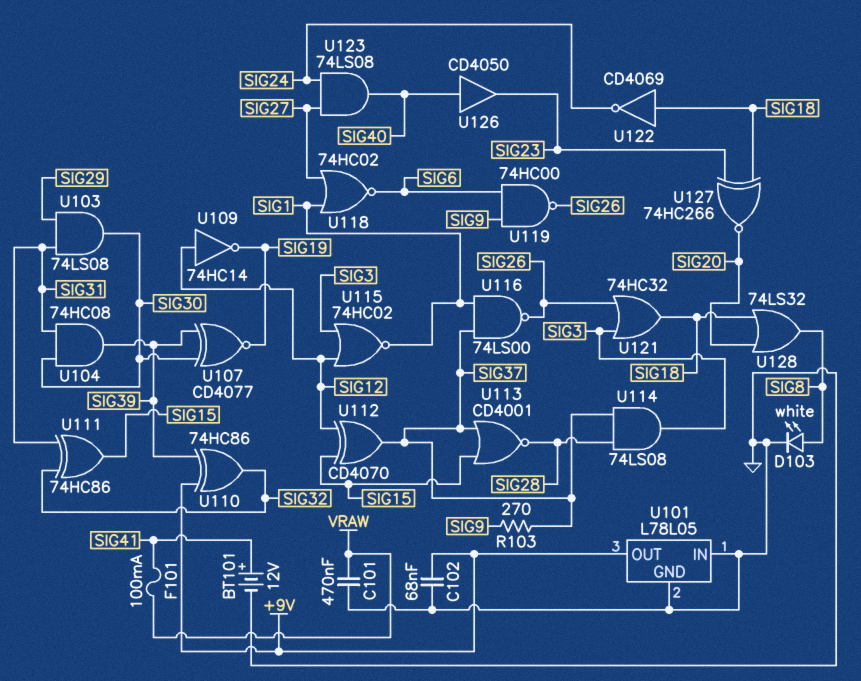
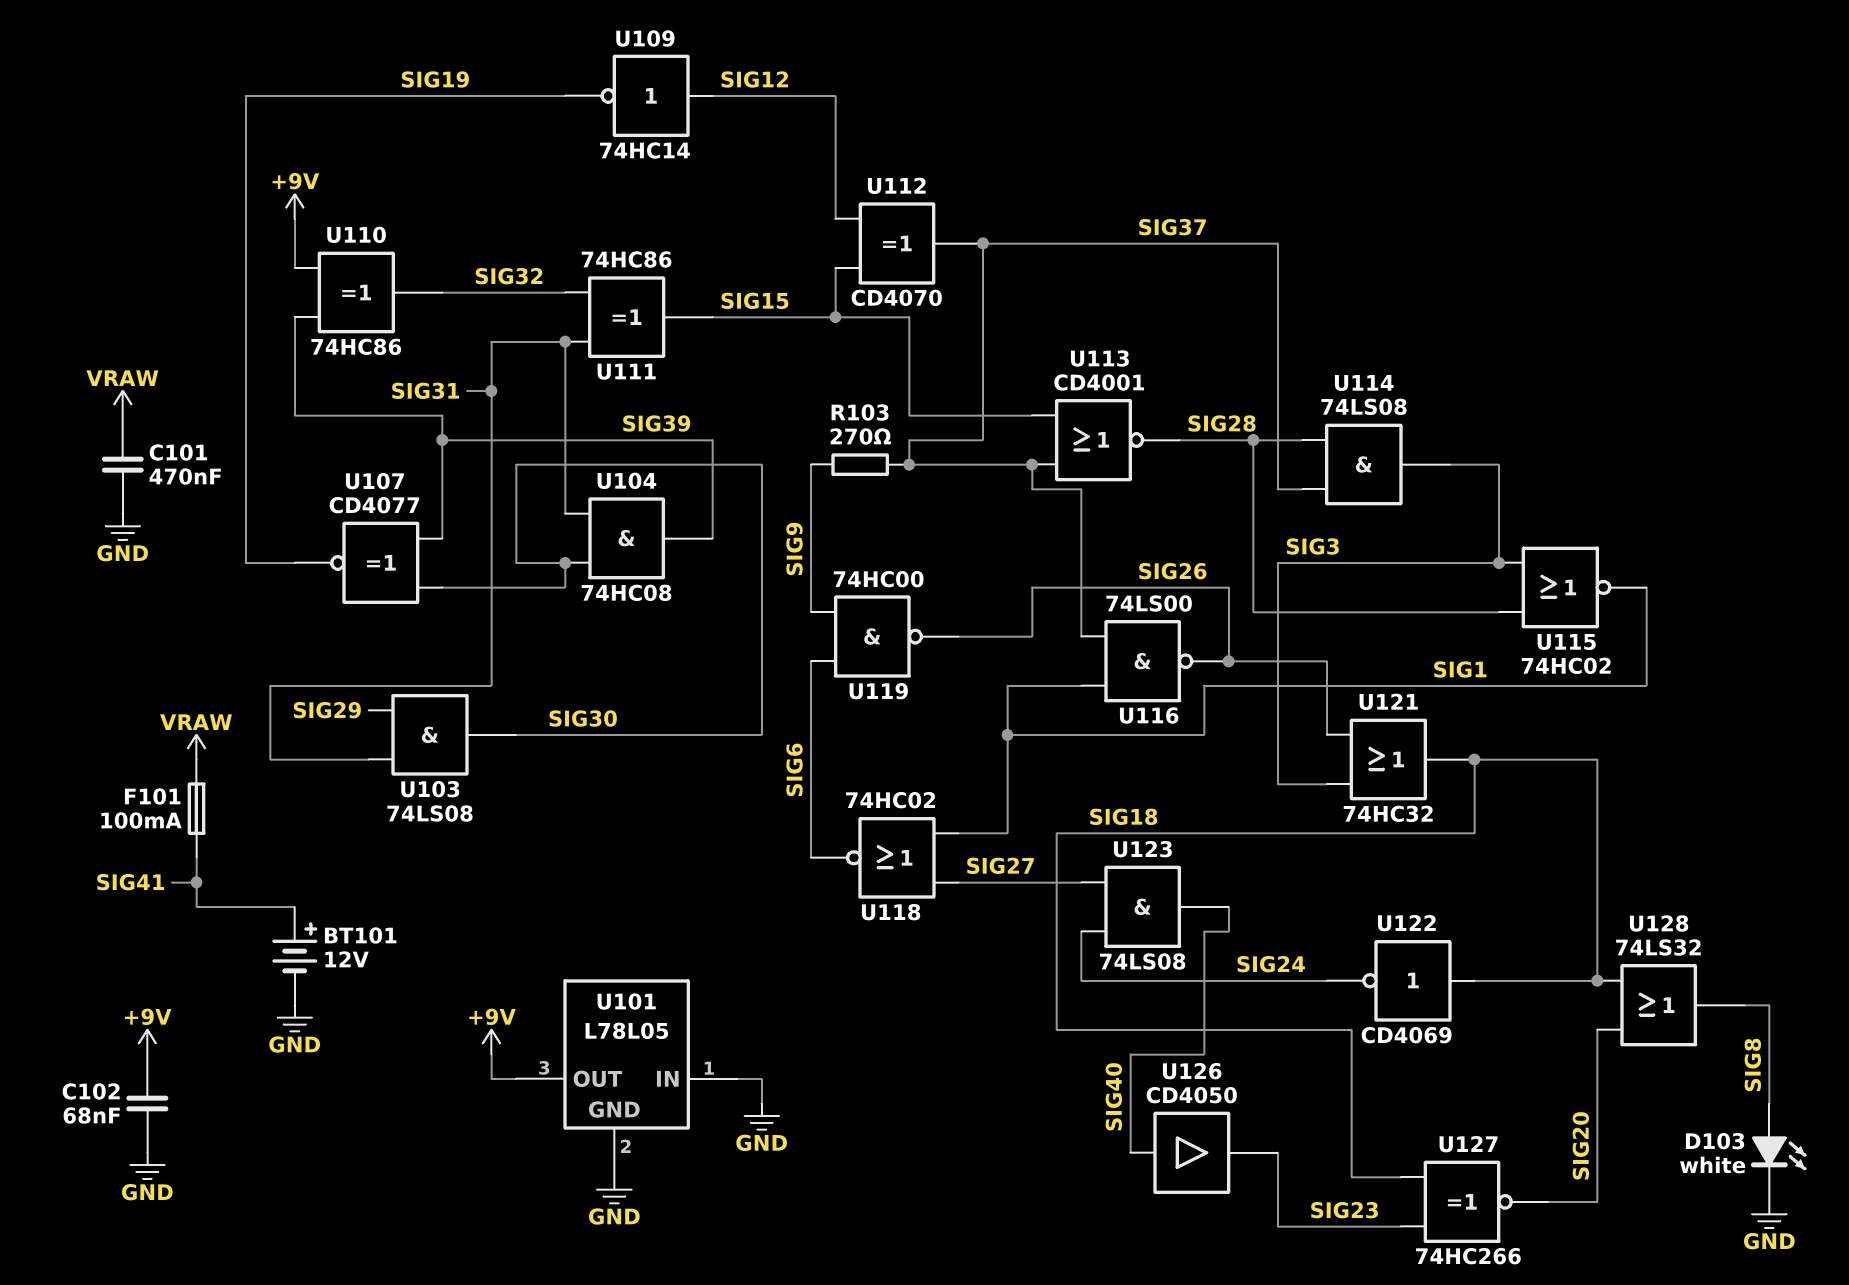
U115: NOR 74HC02 (in SIG3, in SIG12, out SIG1) -> NOR 74HC02 (in SIG3, in SIG28, out SIG1)

